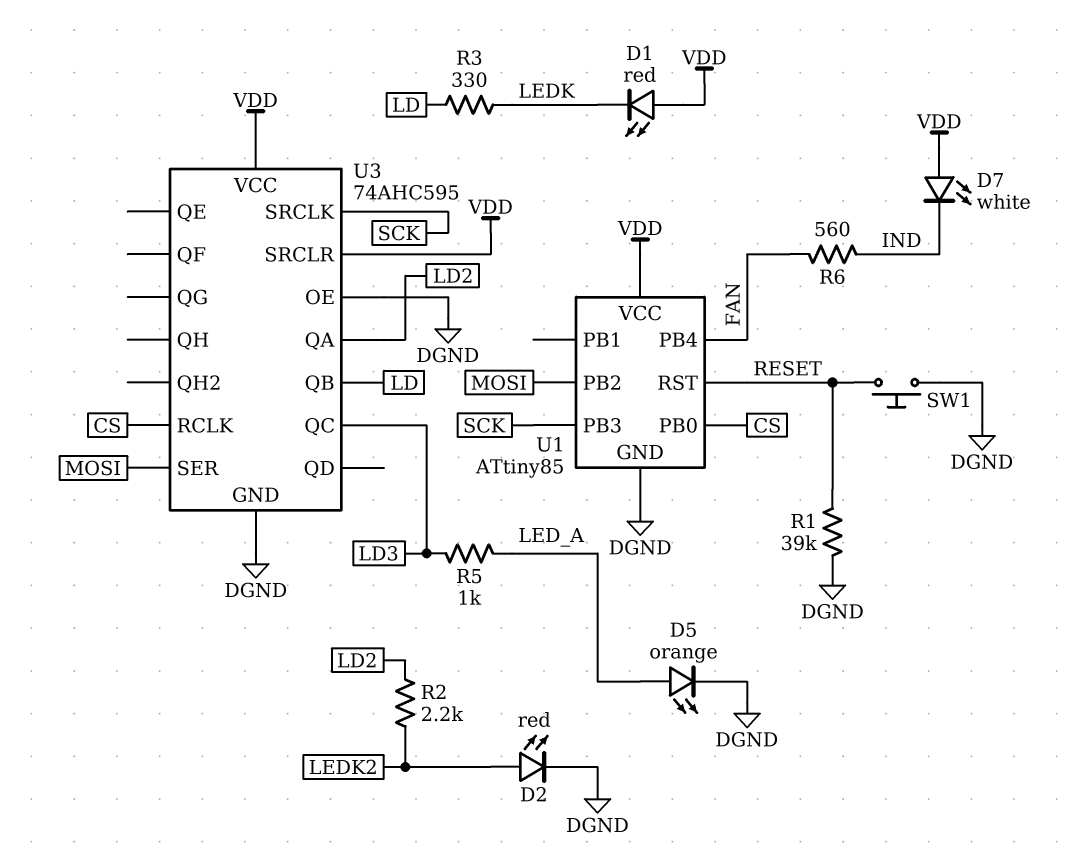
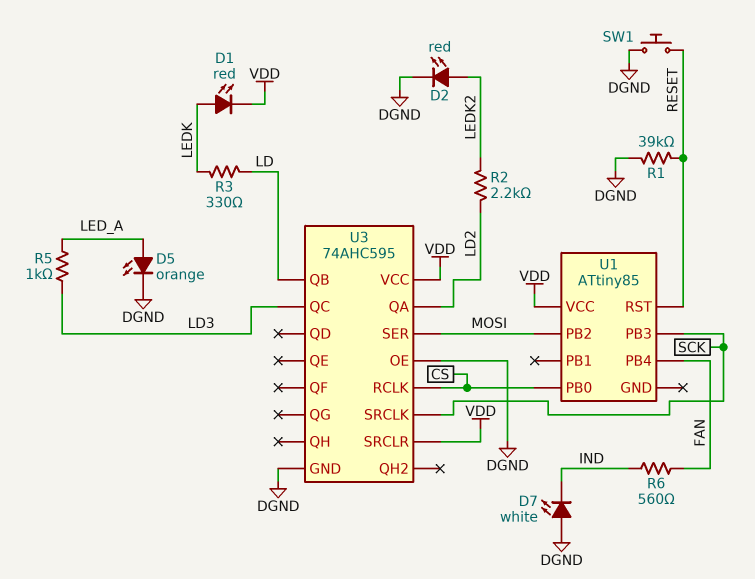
D1: LED red (A VDD, K LEDK) -> LED red (A LEDK, K VDD)
D7: LED white (A VDD, K IND) -> LED white (A DGND, K IND)
U1 pin GND: DGND -> none

